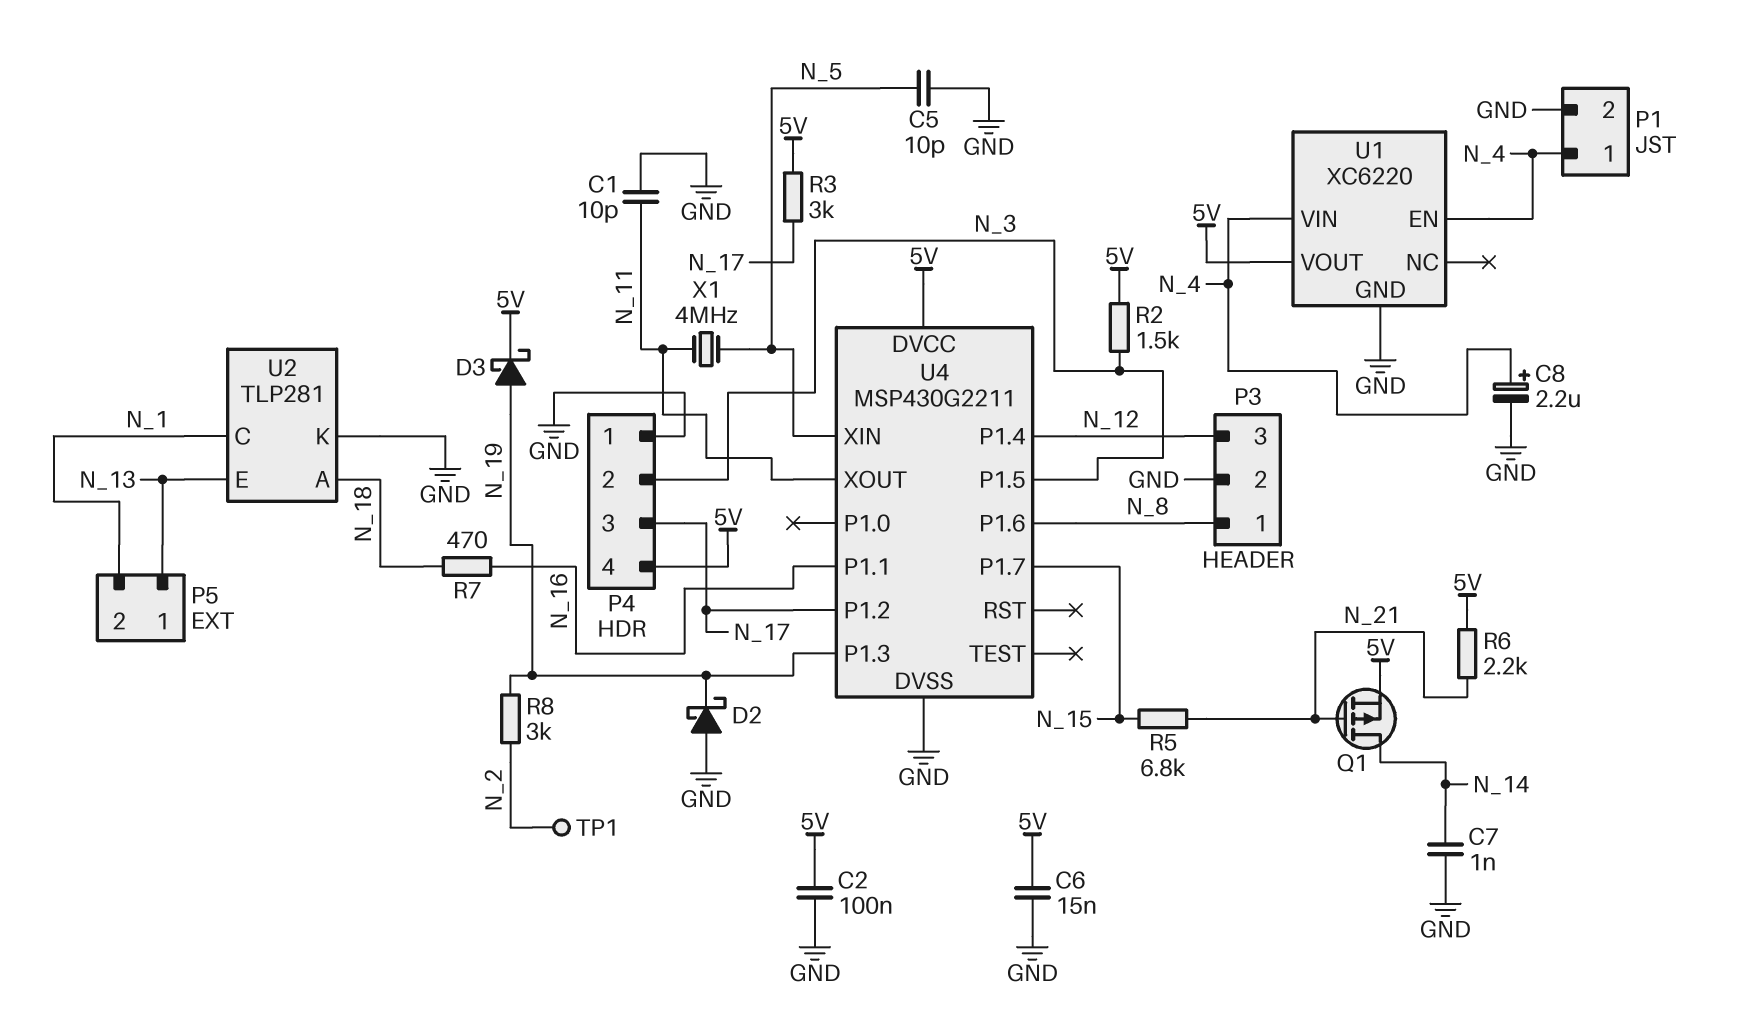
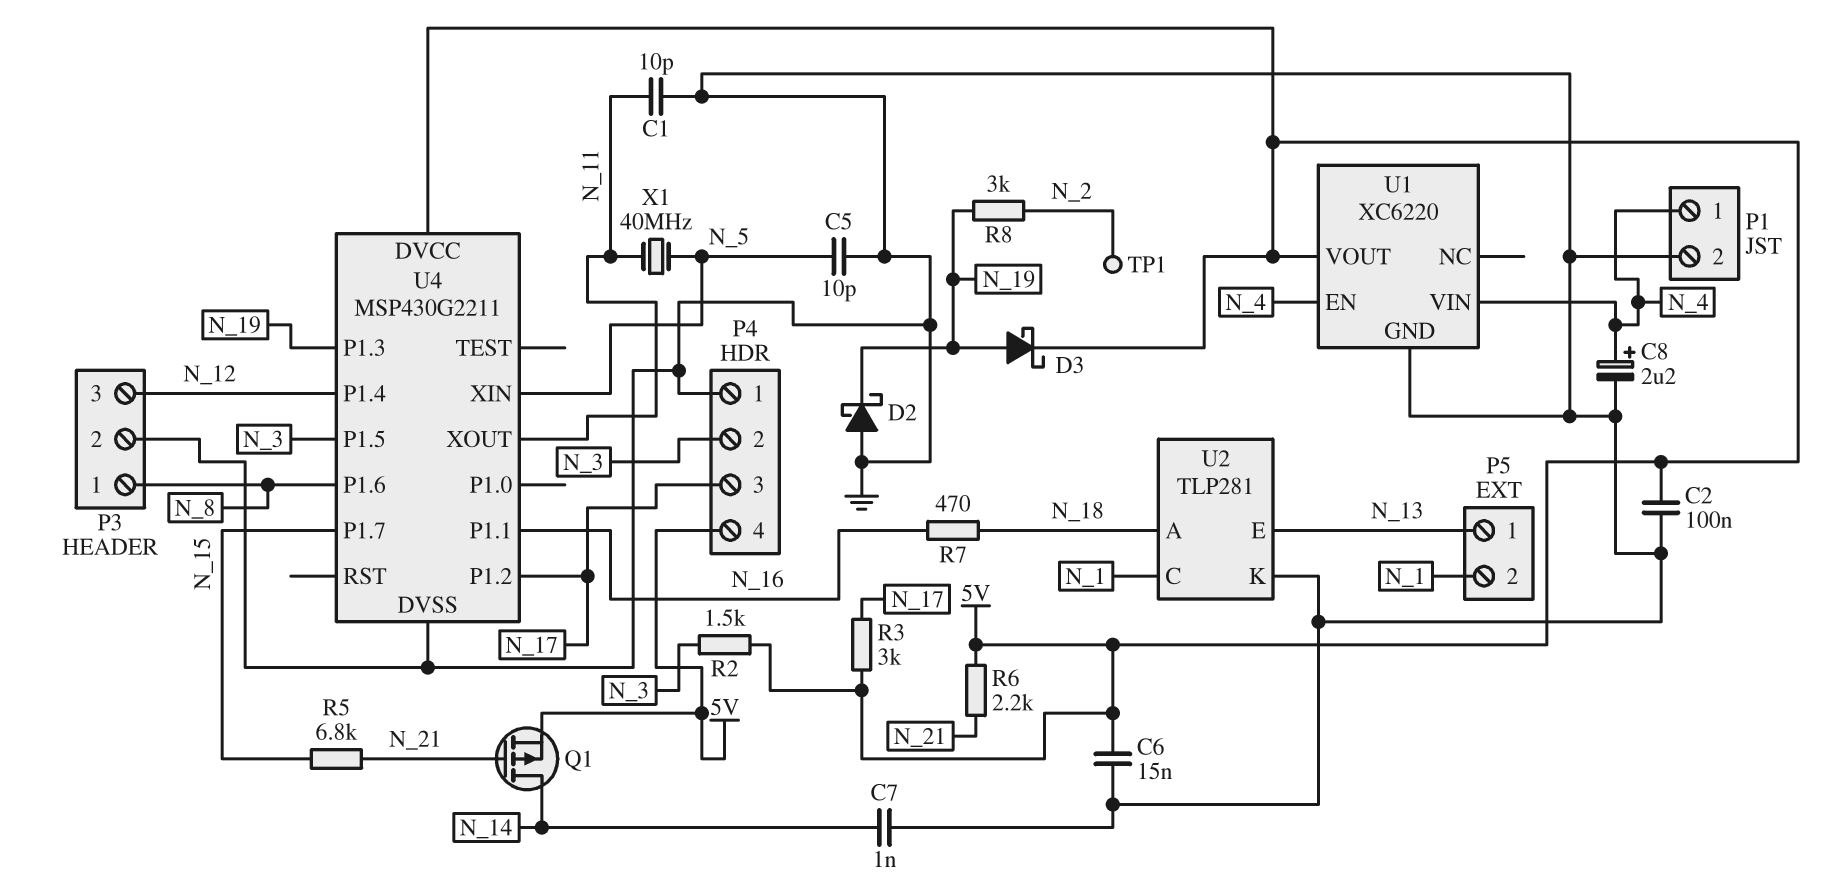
X1: 4MHz (N_5, N_11) -> 40MHz (N_5, N_11)

